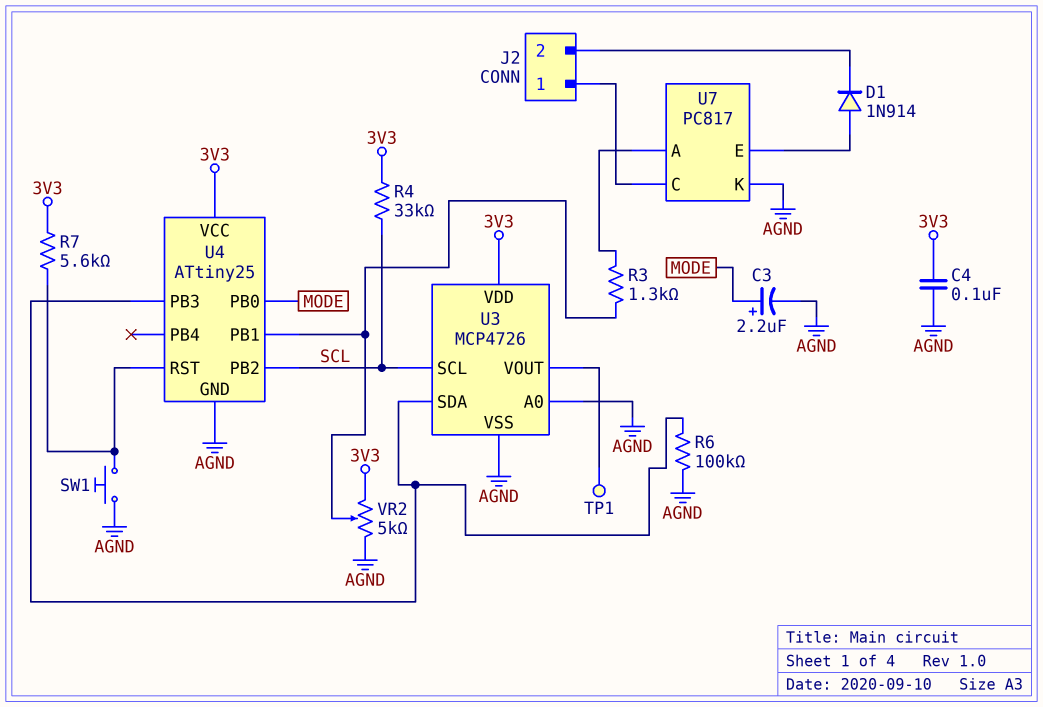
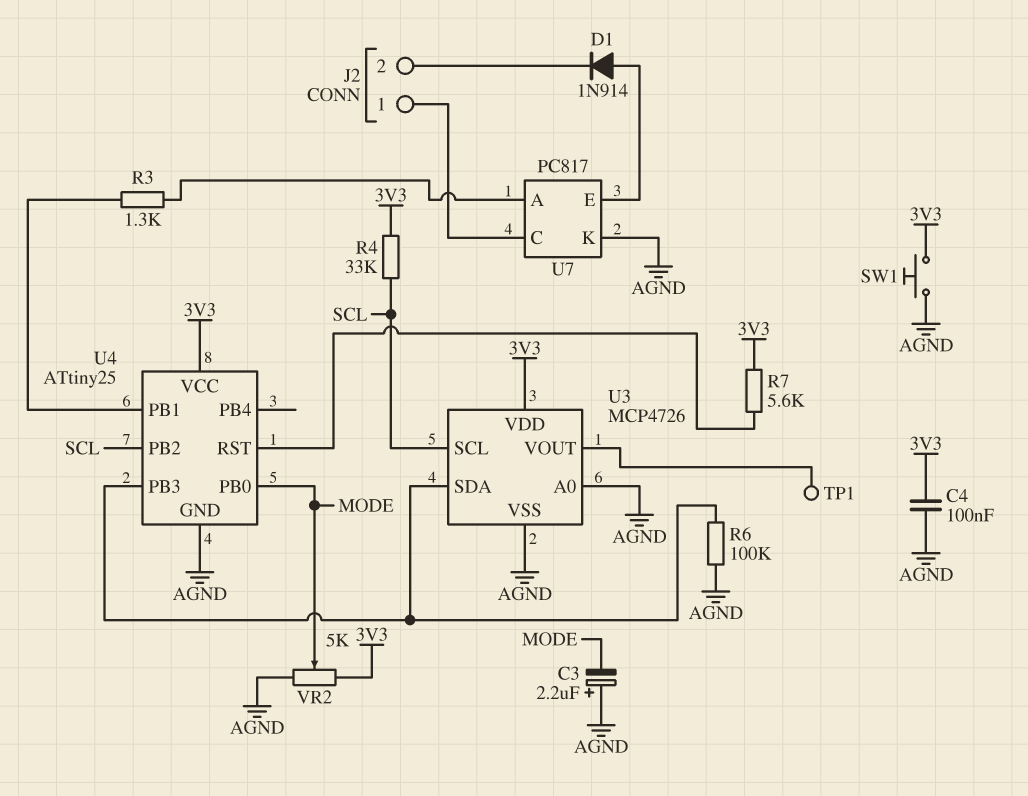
C3: 2.2uF (plus MODE, minus AGND) -> 2.2uF (plus AGND, minus MODE)
SW1: button (AGND, U4/RST) -> button (3V3, AGND)
VR2: 5k (3V3, AGND, wiper U4/PB1) -> 5k (3V3, AGND, wiper MODE)

